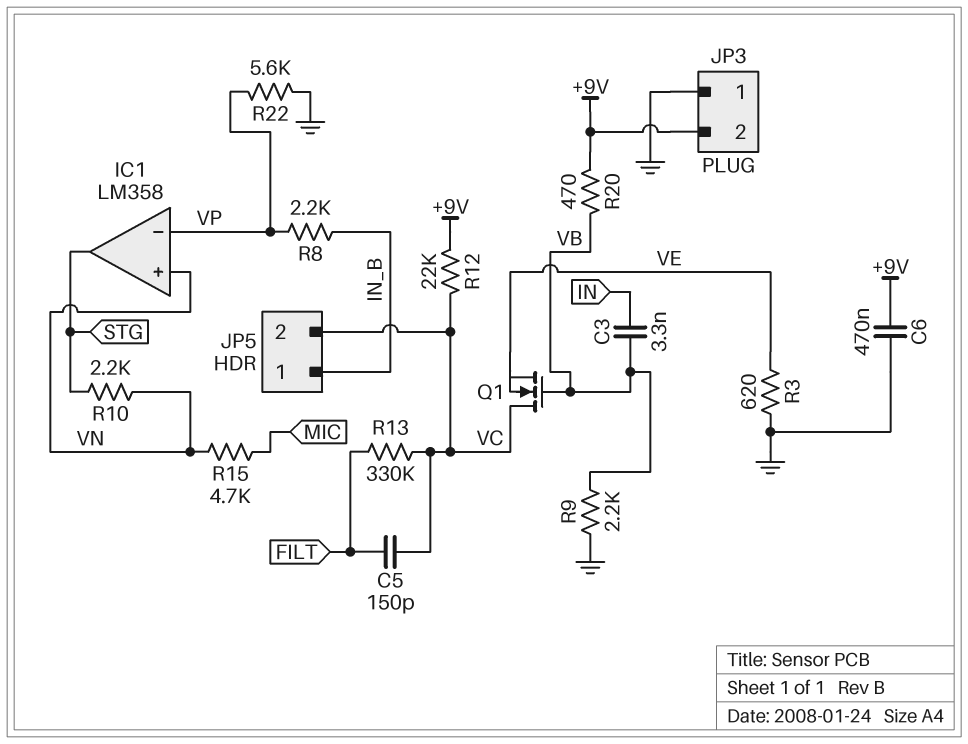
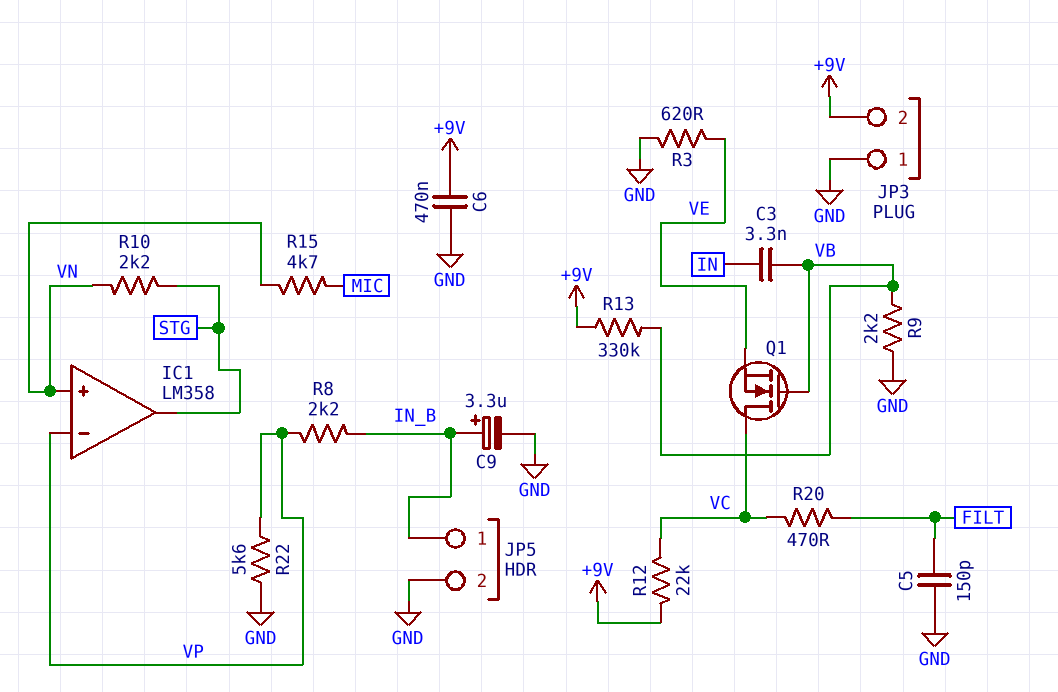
C5: 150pF (FILT, VC) -> 150pF (FILT, GND)
C9: none -> 3.3uF (plus IN_B, minus GND)
JP5 pin 2: VC -> GND
R13: 330k (FILT, VC) -> 330k (+9V, VB)
R20: 470 (+9V, VB) -> 470 (FILT, VC)

